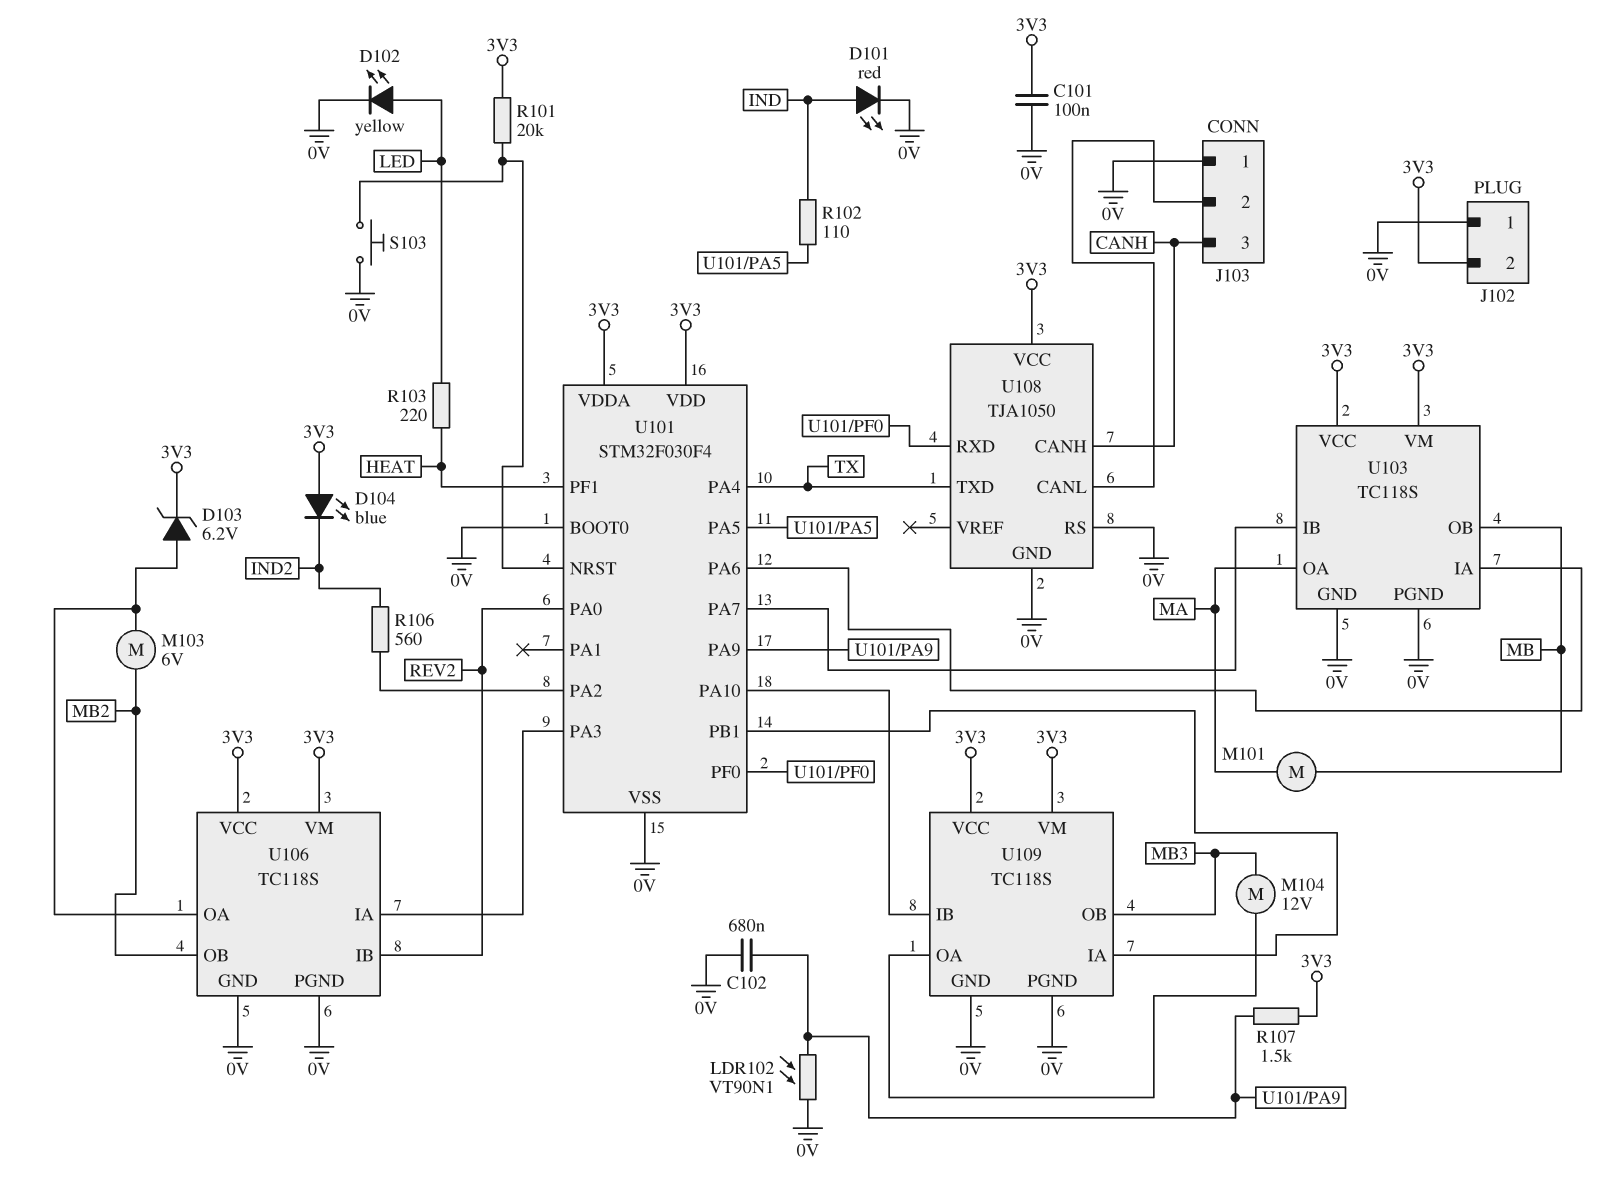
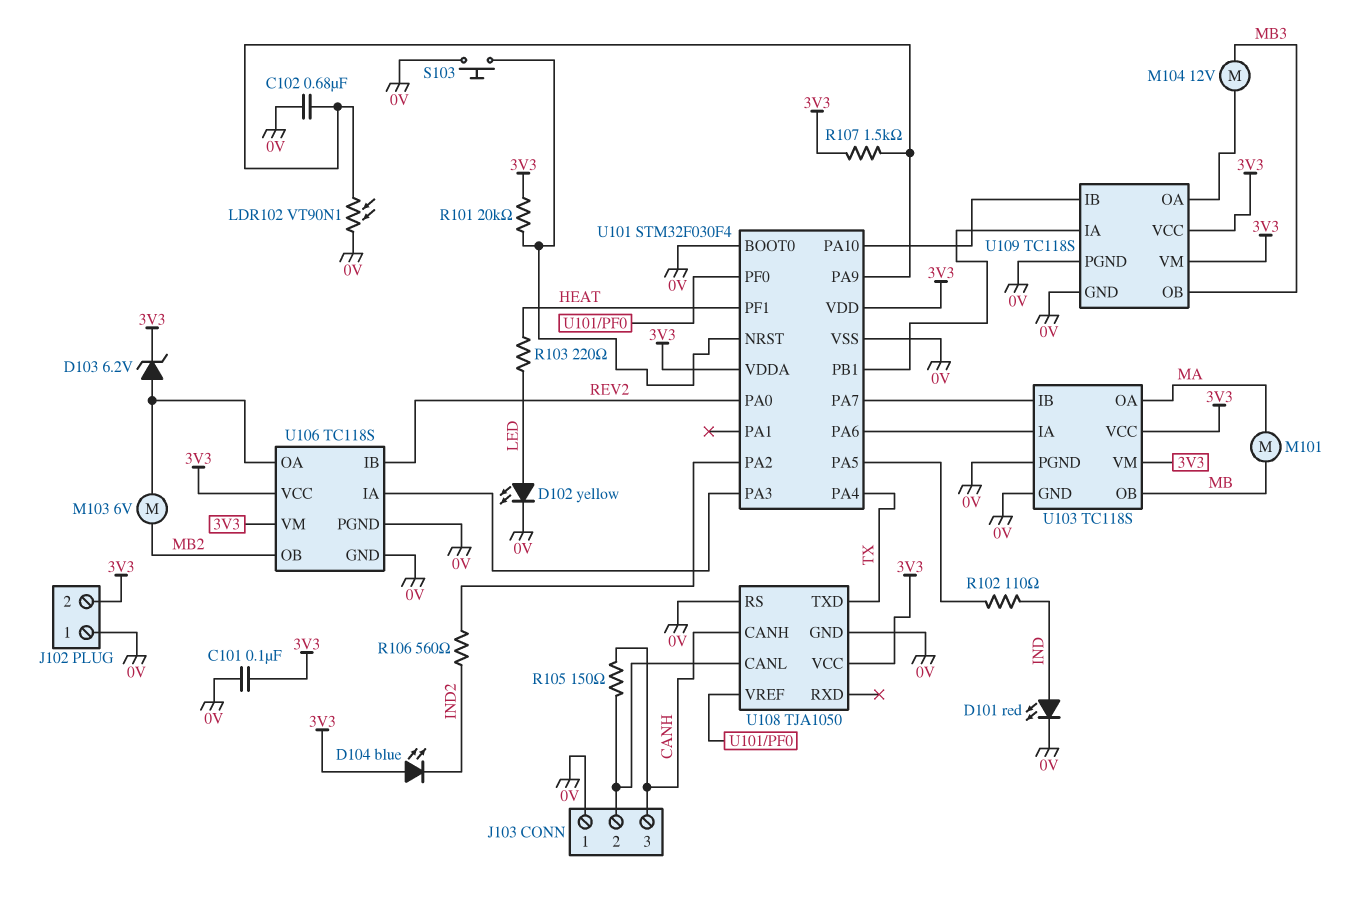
R105: none -> 150 (CANH, J103/2)
U108 pin RXD: U101/PF0 -> none
U108 pin VREF: none -> U101/PF0

